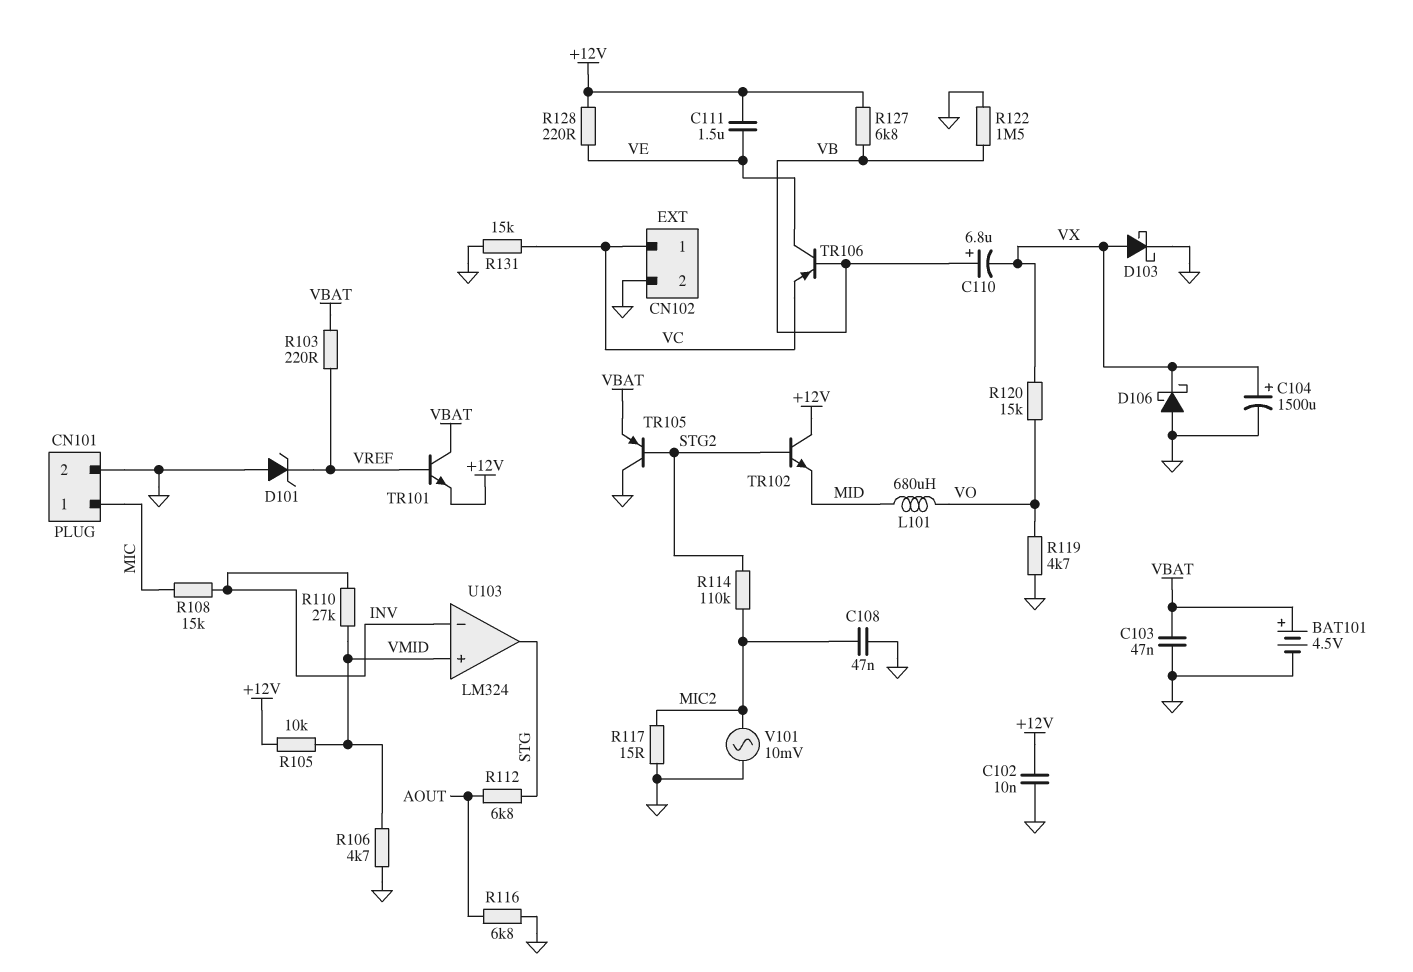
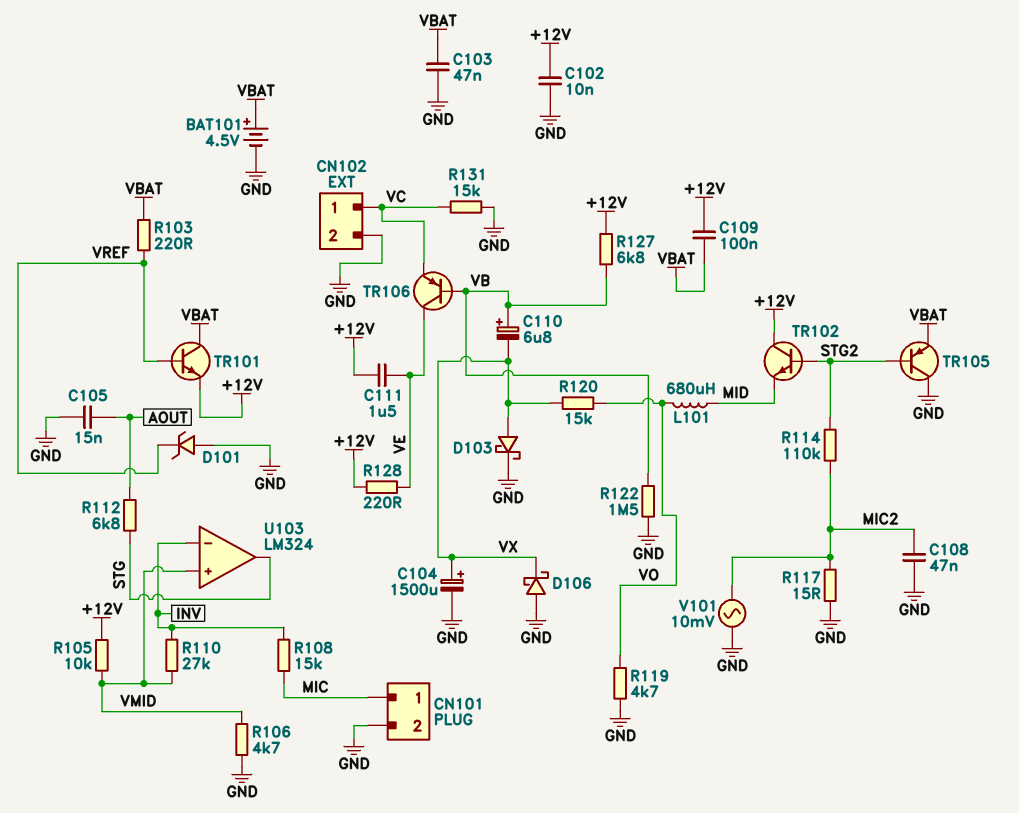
C105: none -> 15nF (AOUT, GND)
C109: none -> 100nF (+12V, VBAT)
R116: 6.8k (AOUT, GND) -> none

